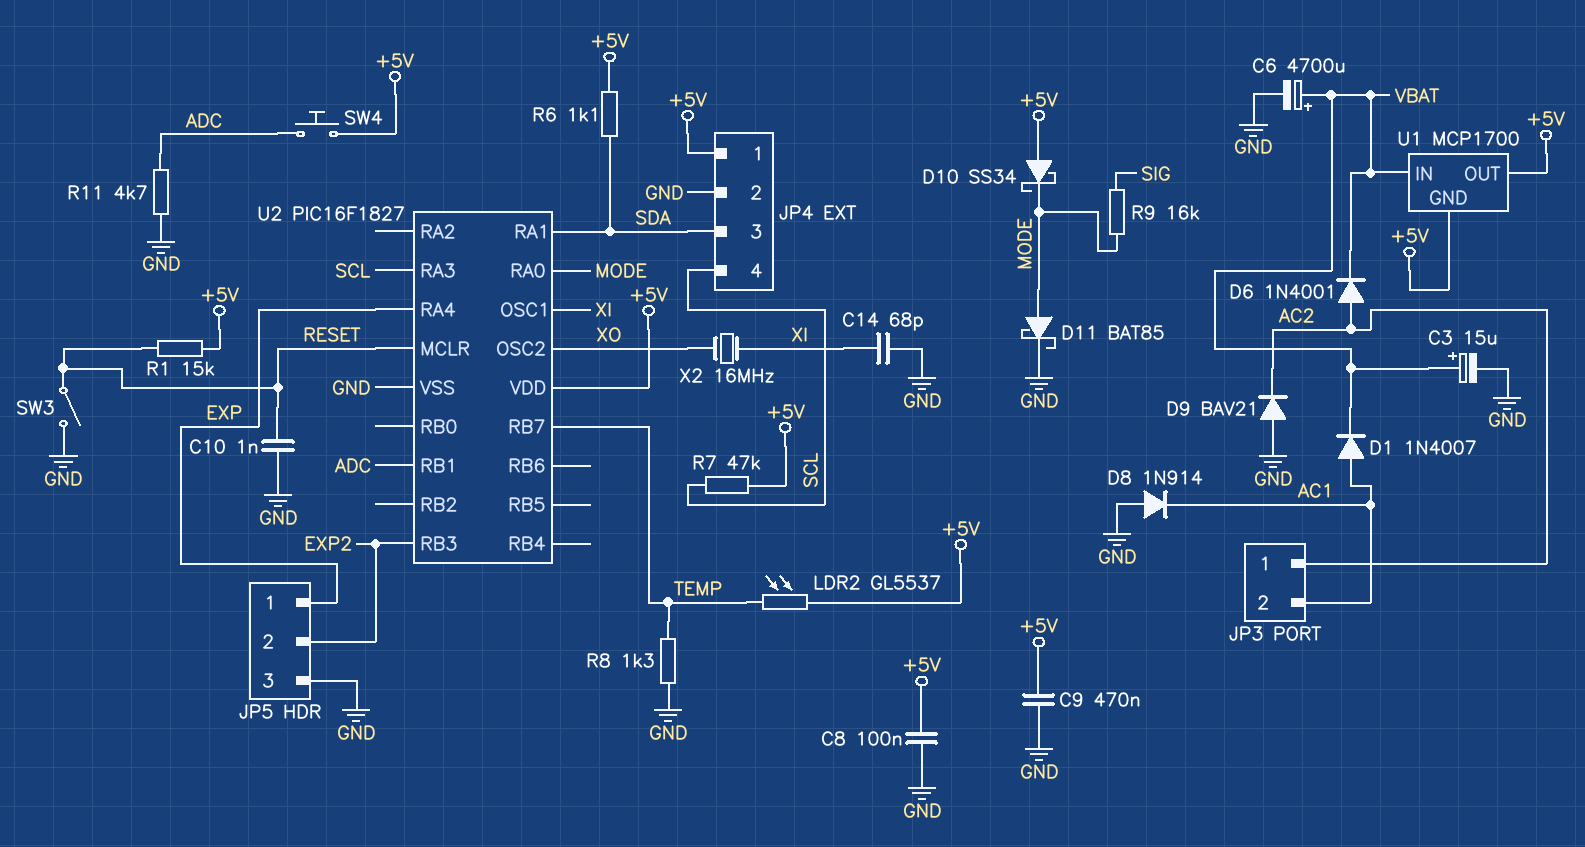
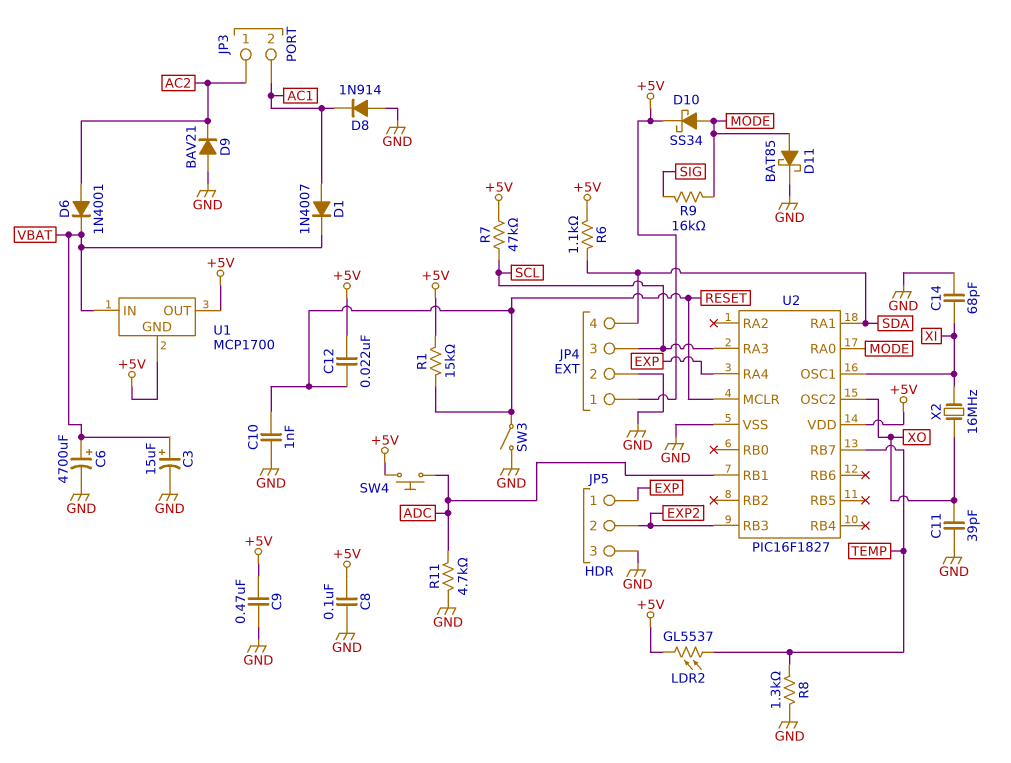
C11: none -> 39pF (GND, XO)
C12: none -> 22nF (+5V, RESET)
D10: schottky SS34 (A +5V, K MODE) -> schottky SS34 (A MODE, K +5V)
JP4 pin 3: SDA -> SCL
JP4 pin 4: SCL -> SDA

